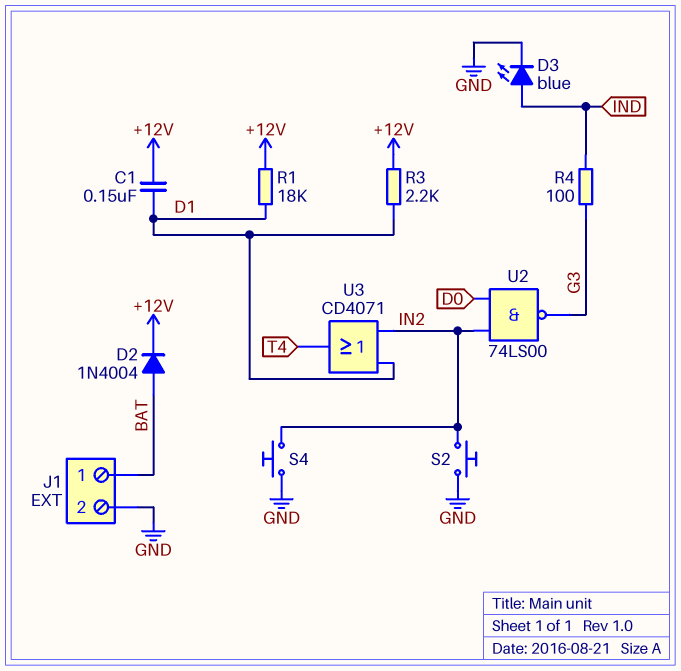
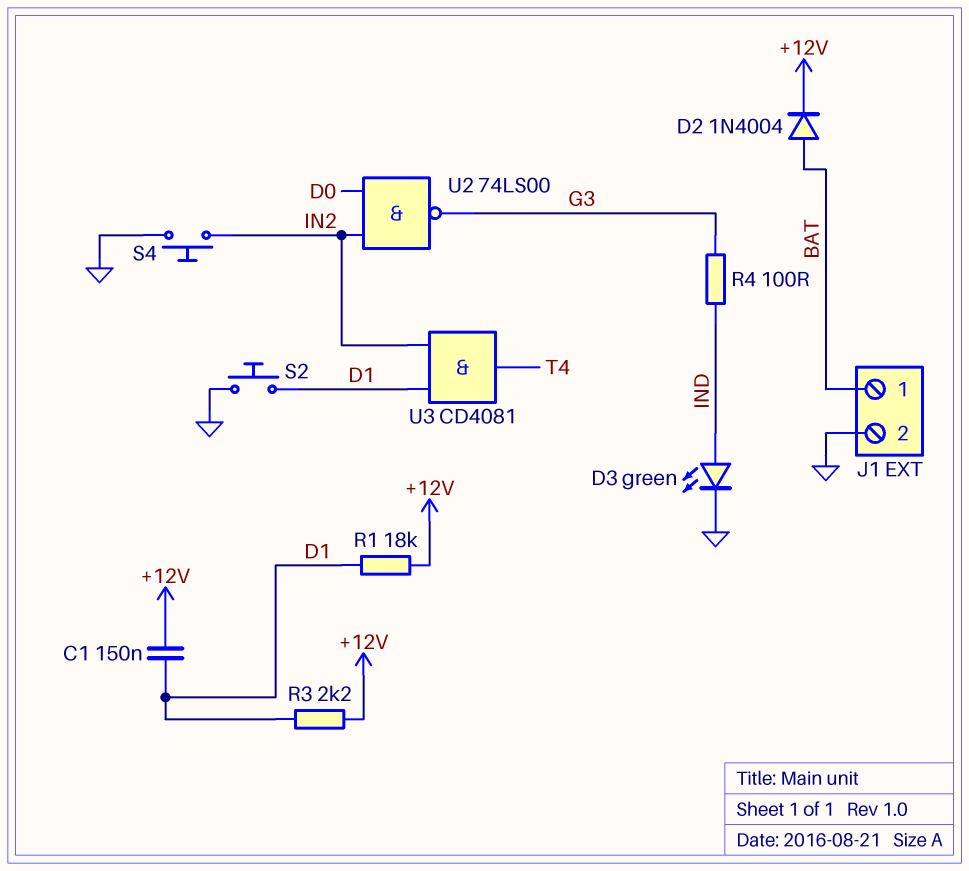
D3: LED blue (A IND, K GND) -> LED green (A IND, K GND)
S2: button (GND, IN2) -> button (D1, GND)
U3: OR CD4071 (in D1, in IN2, out T4) -> AND CD4081 (in D1, in IN2, out T4)

